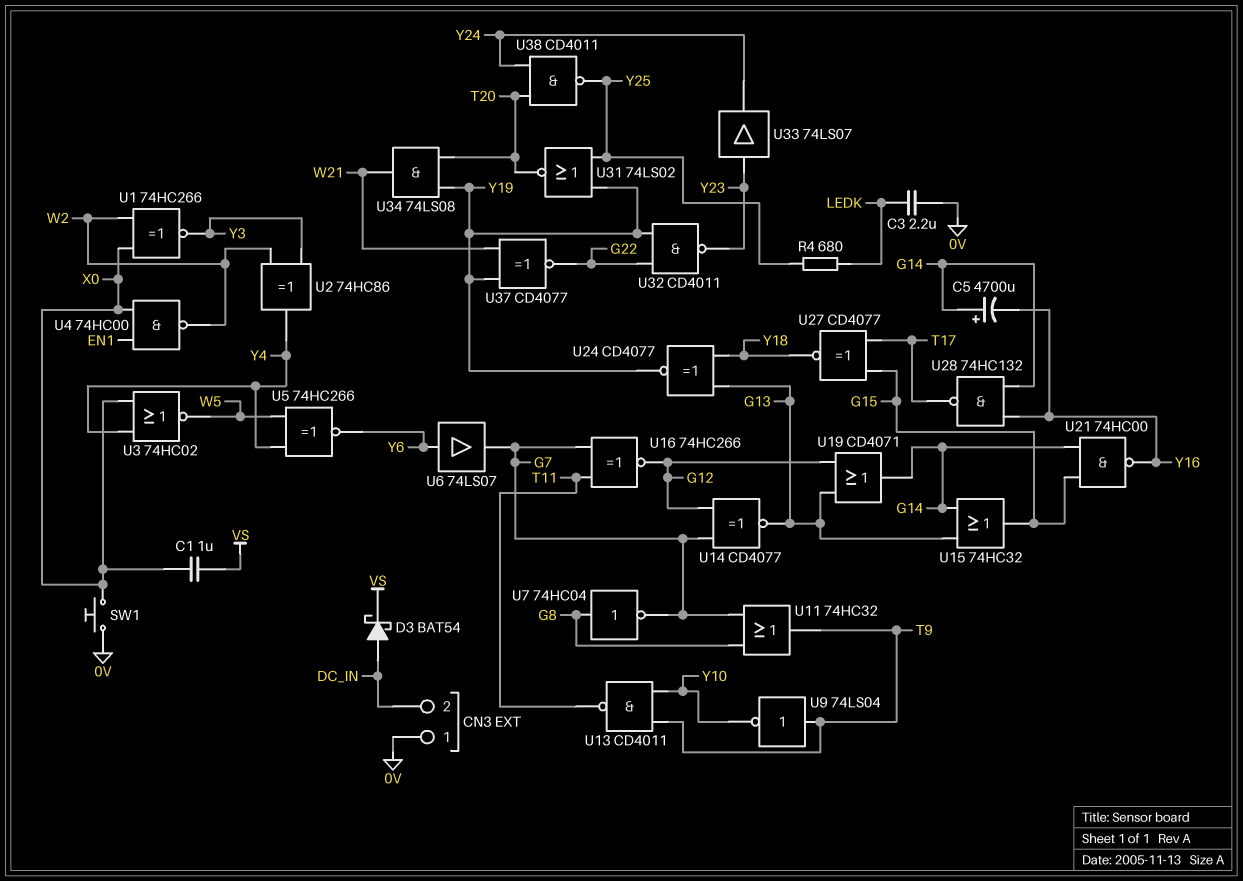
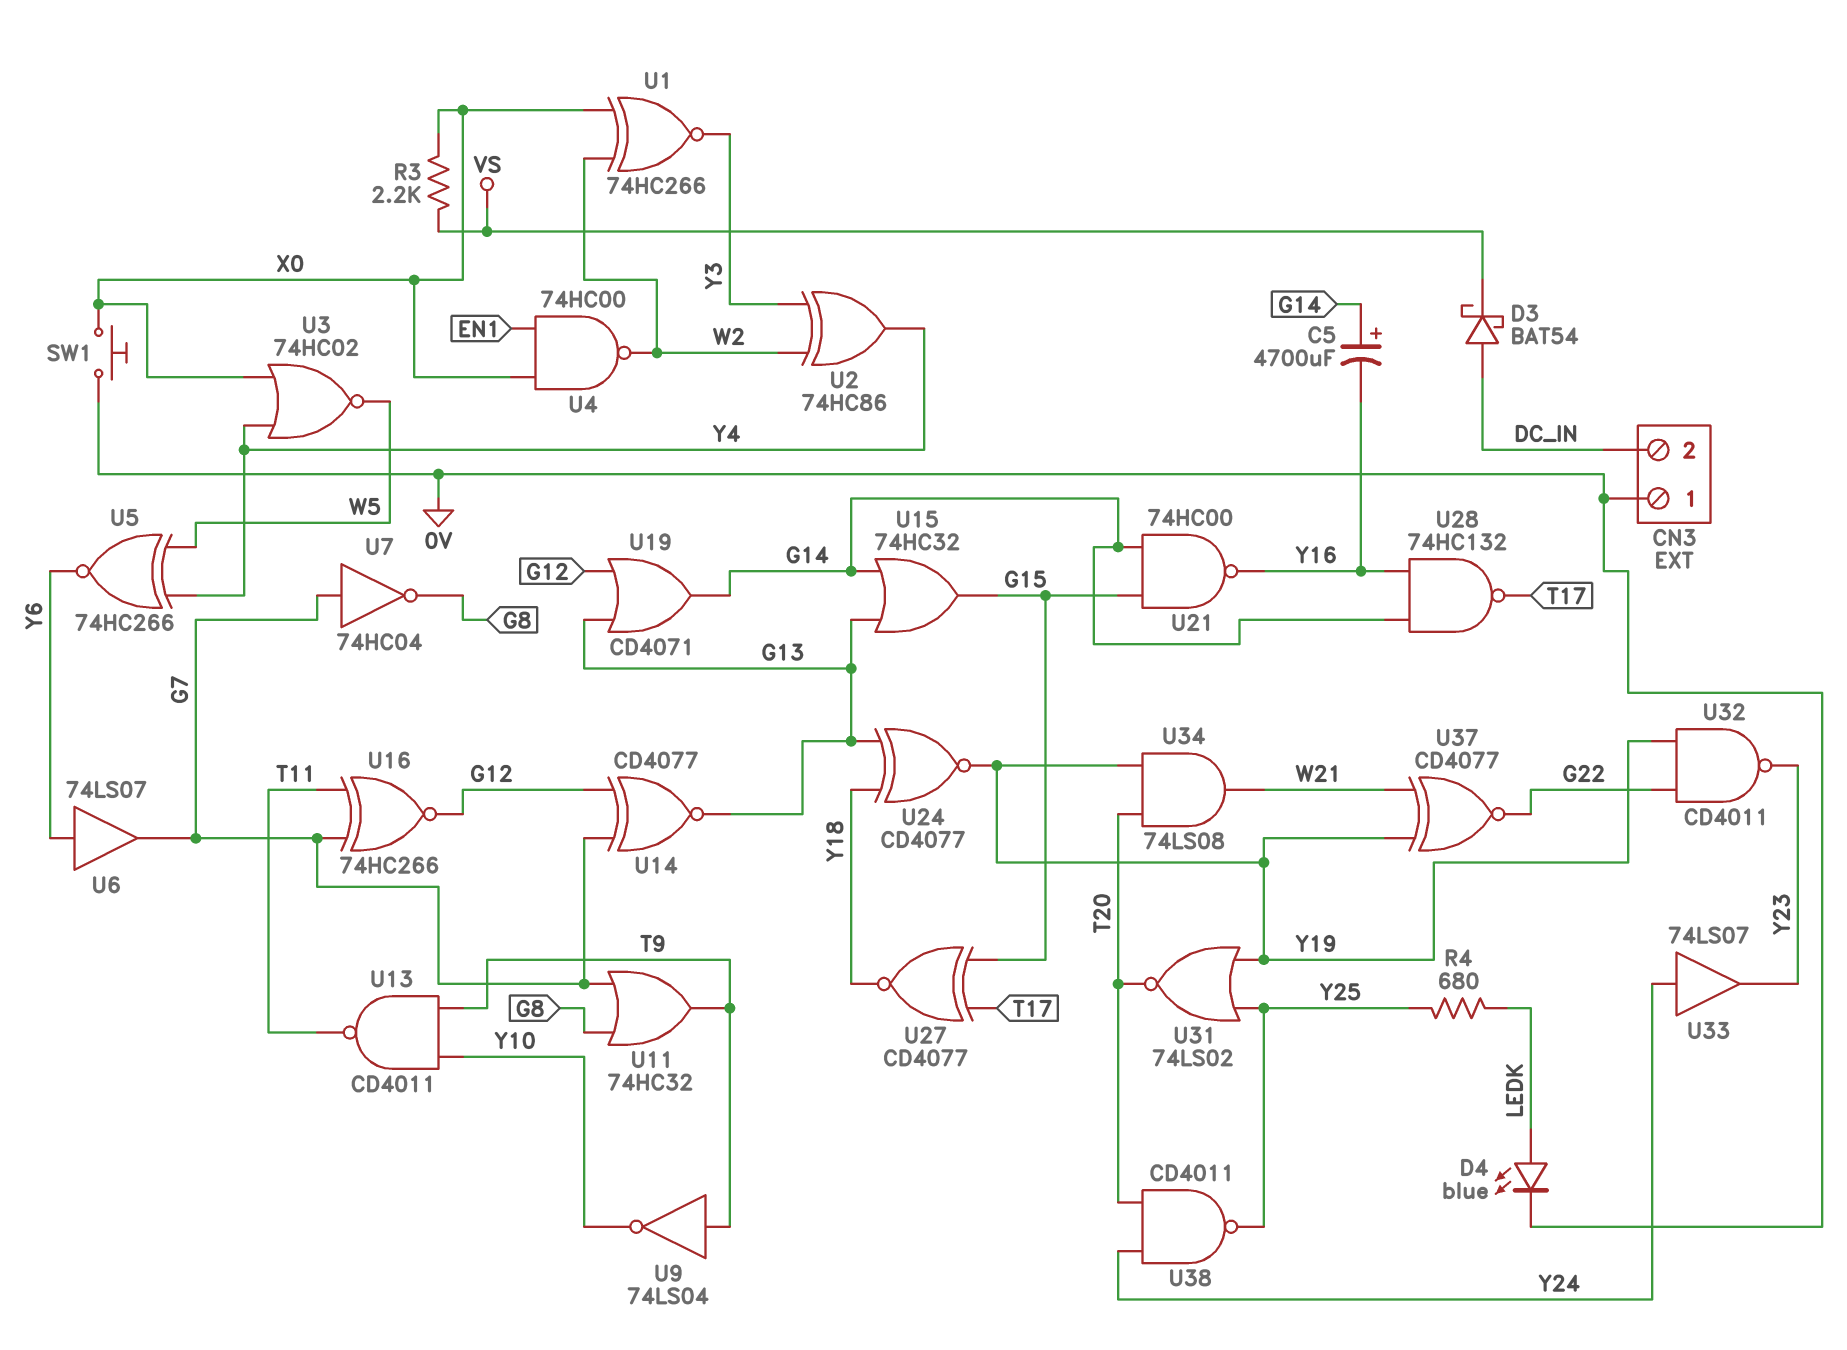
C1: 1uF (VS, X0) -> none
C3: 2.2uF (0V, LEDK) -> none
D4: none -> LED blue (A LEDK, K 0V)
R3: none -> 2.2k (VS, X0)
U7: NOT 74HC04 (in G8, out G7) -> NOT 74HC04 (in G7, out G8)
U33: buffer 74LS07 (in Y23, out Y24) -> buffer 74LS07 (in Y24, out Y23)

